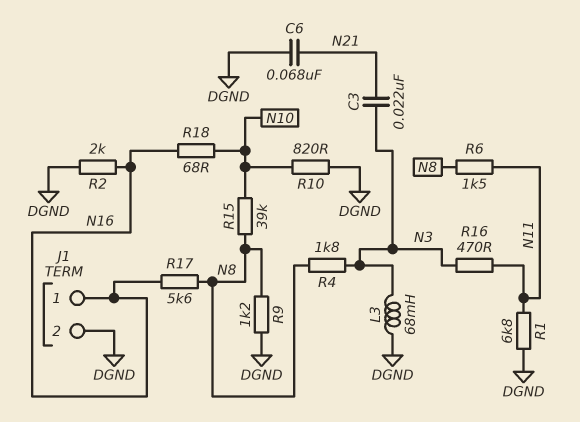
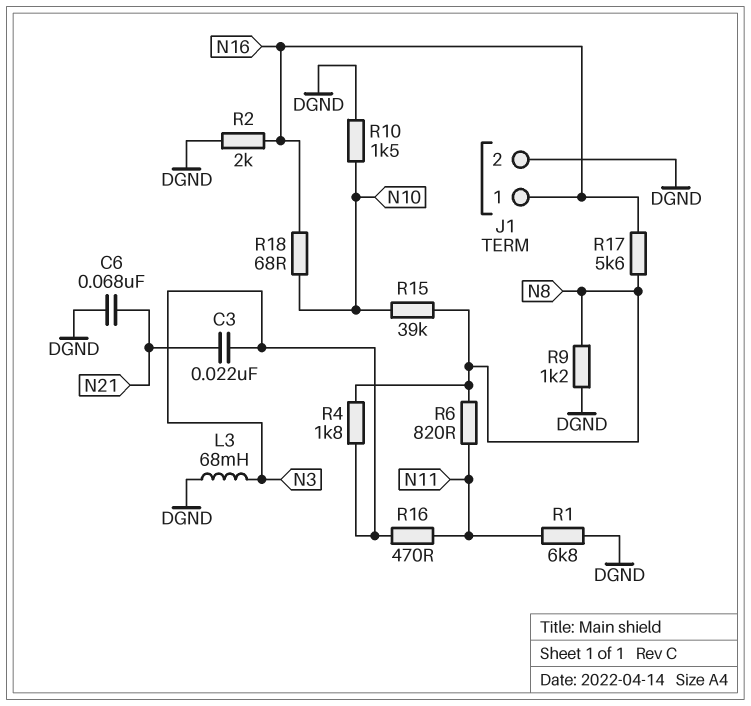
R6: 1.5k (N8, N11) -> 820 (N8, N11)
R10: 820 (DGND, N10) -> 1.5k (DGND, N10)

